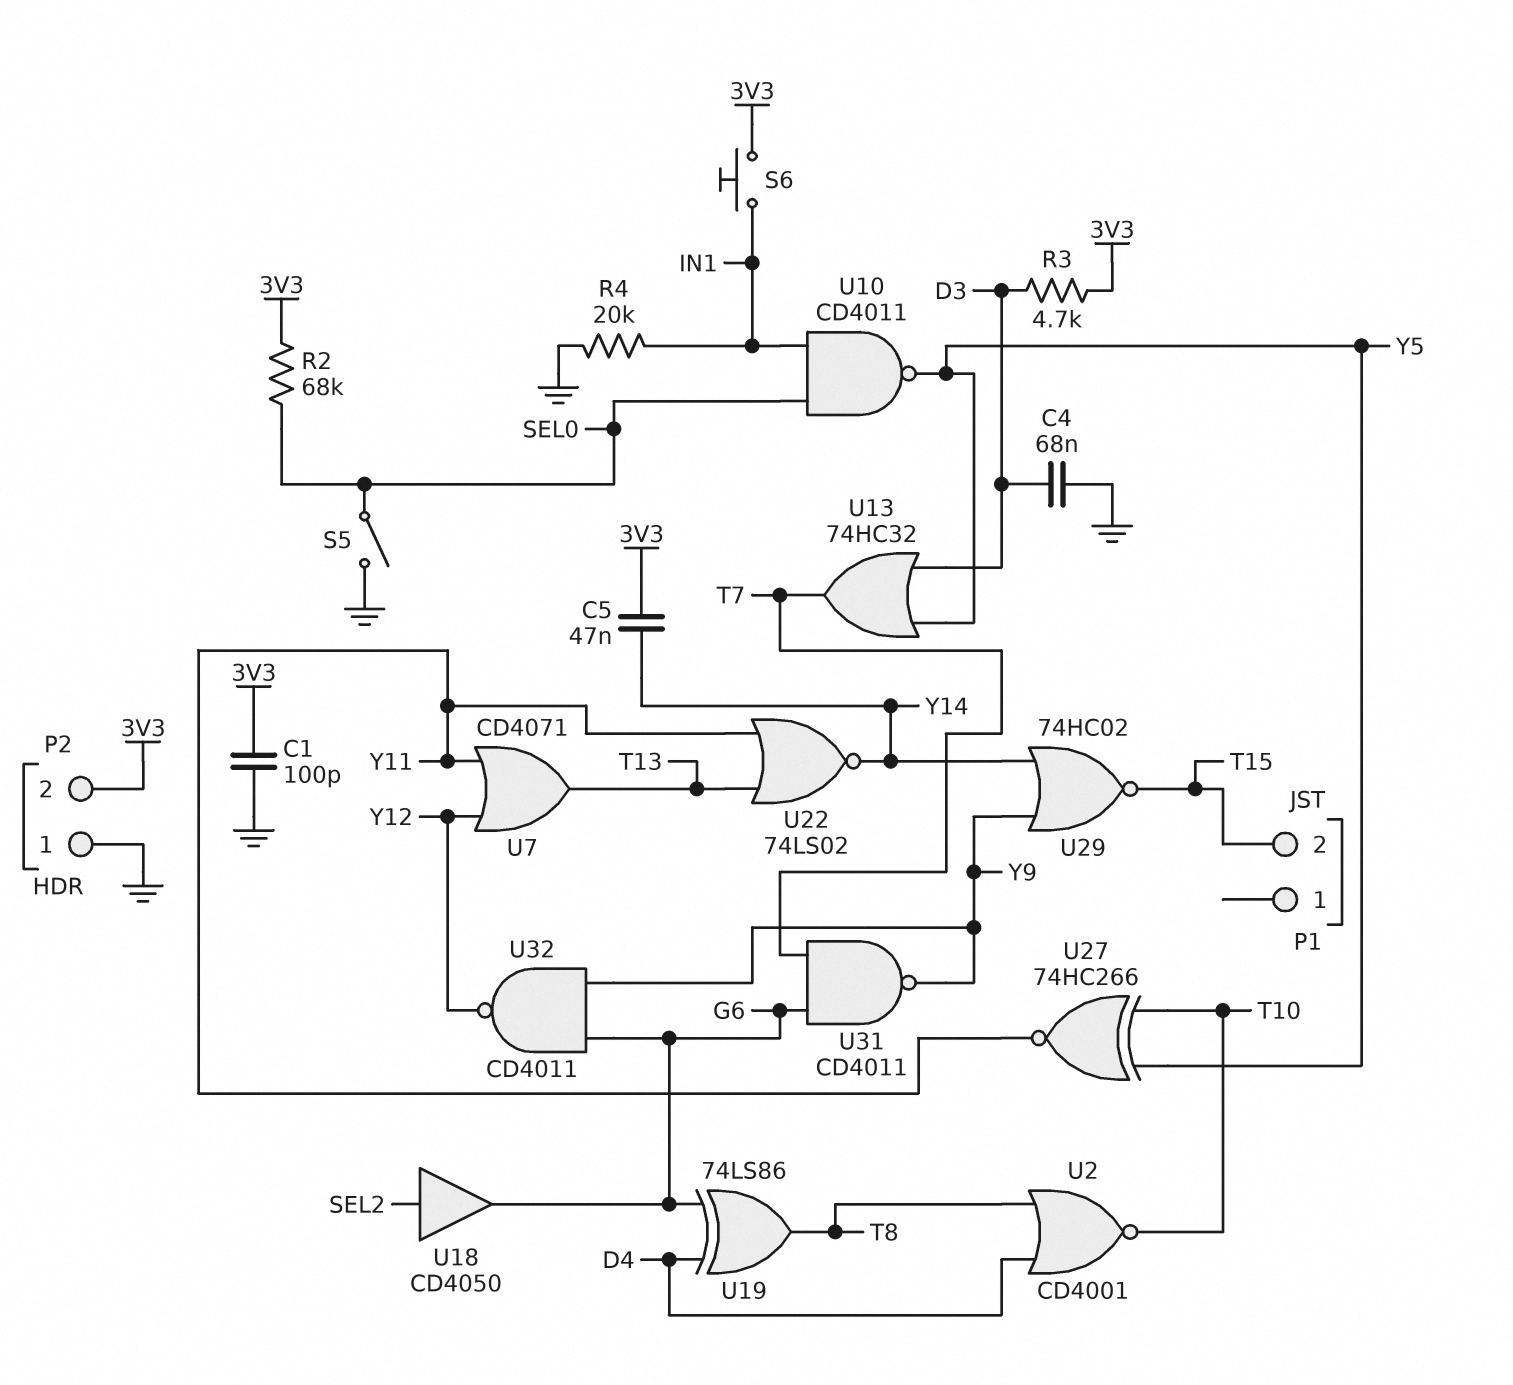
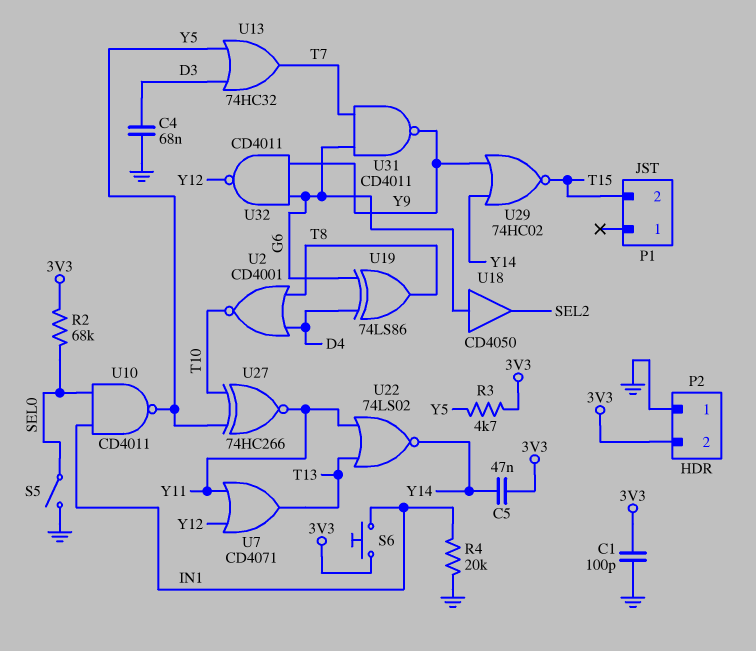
R3: 4.7k (3V3, D3) -> 4.7k (3V3, Y5)
U18: buffer CD4050 (in SEL2, out G6) -> buffer CD4050 (in G6, out SEL2)

